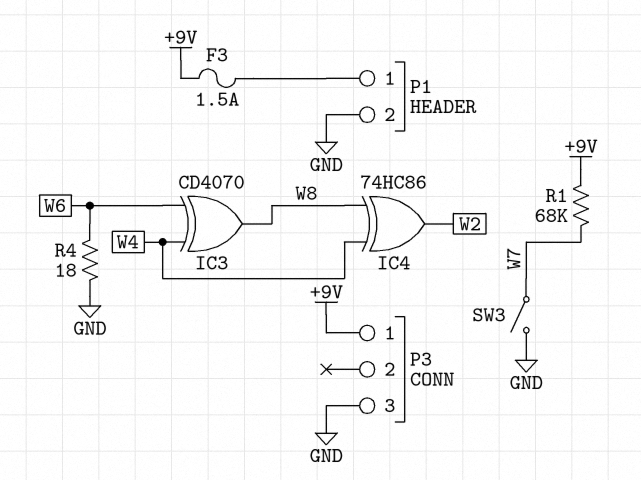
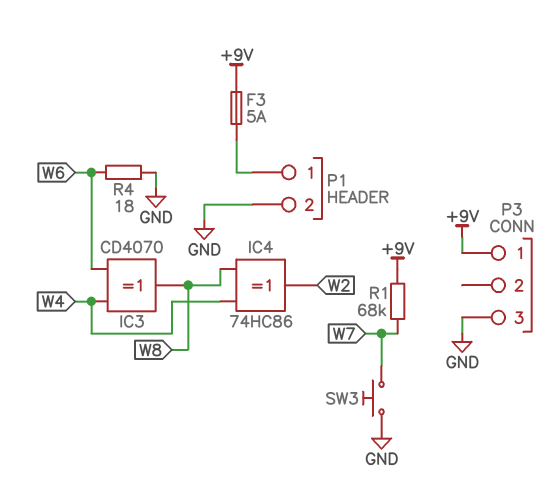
F3: 1.5A (+9V, P1/1) -> 5A (+9V, P1/1)
SW3: switch (GND, W7) -> button (GND, W7)

